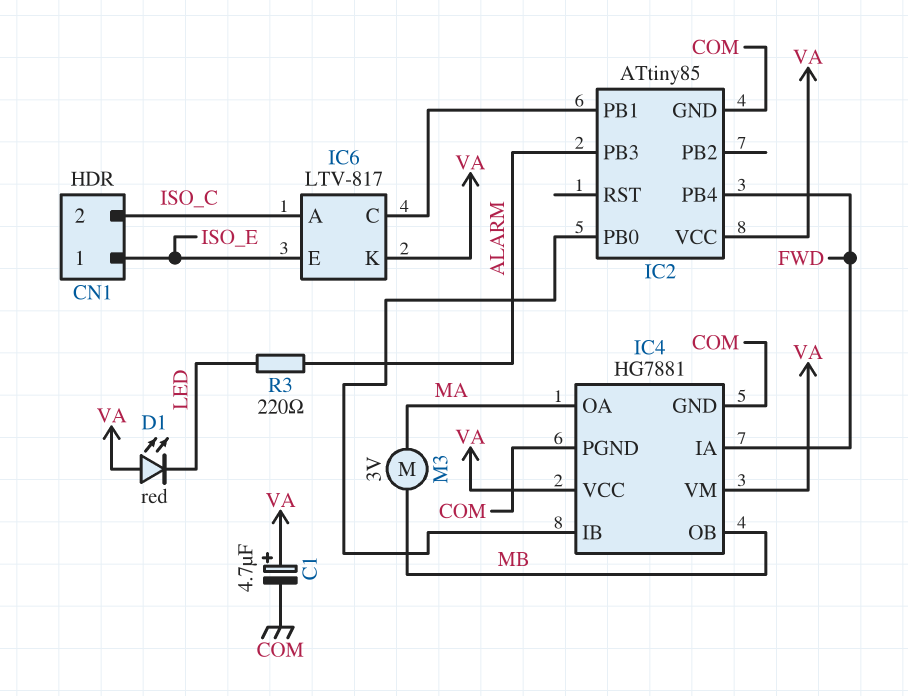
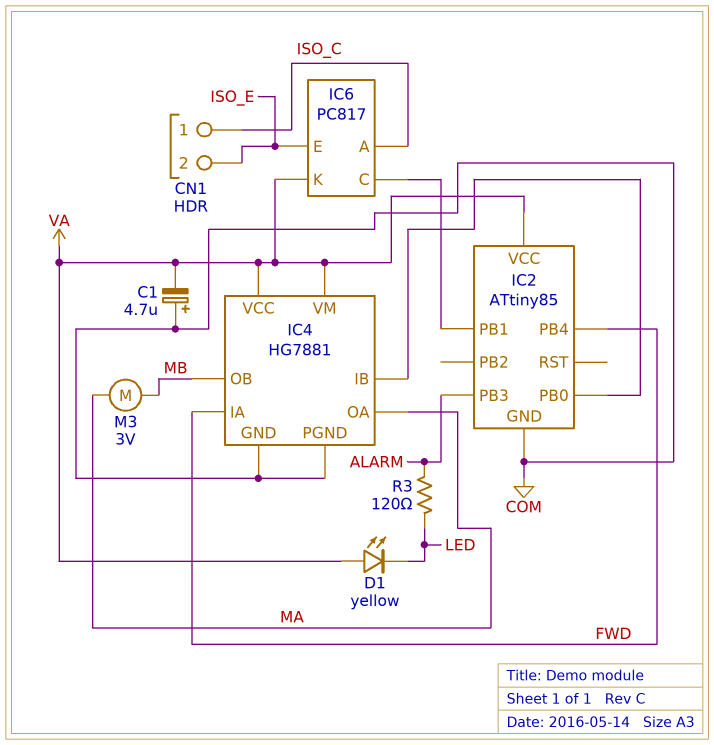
C1: 4.7uF (plus VA, minus COM) -> 4.7uF (plus COM, minus VA)
CN1 pin 1: ISO_E -> ISO_C
CN1 pin 2: ISO_C -> ISO_E
D1: LED red (A VA, K LED) -> LED yellow (A VA, K LED)
IC6: LTV-817 -> PC817
R3: 220 (ALARM, LED) -> 120 (ALARM, LED)

